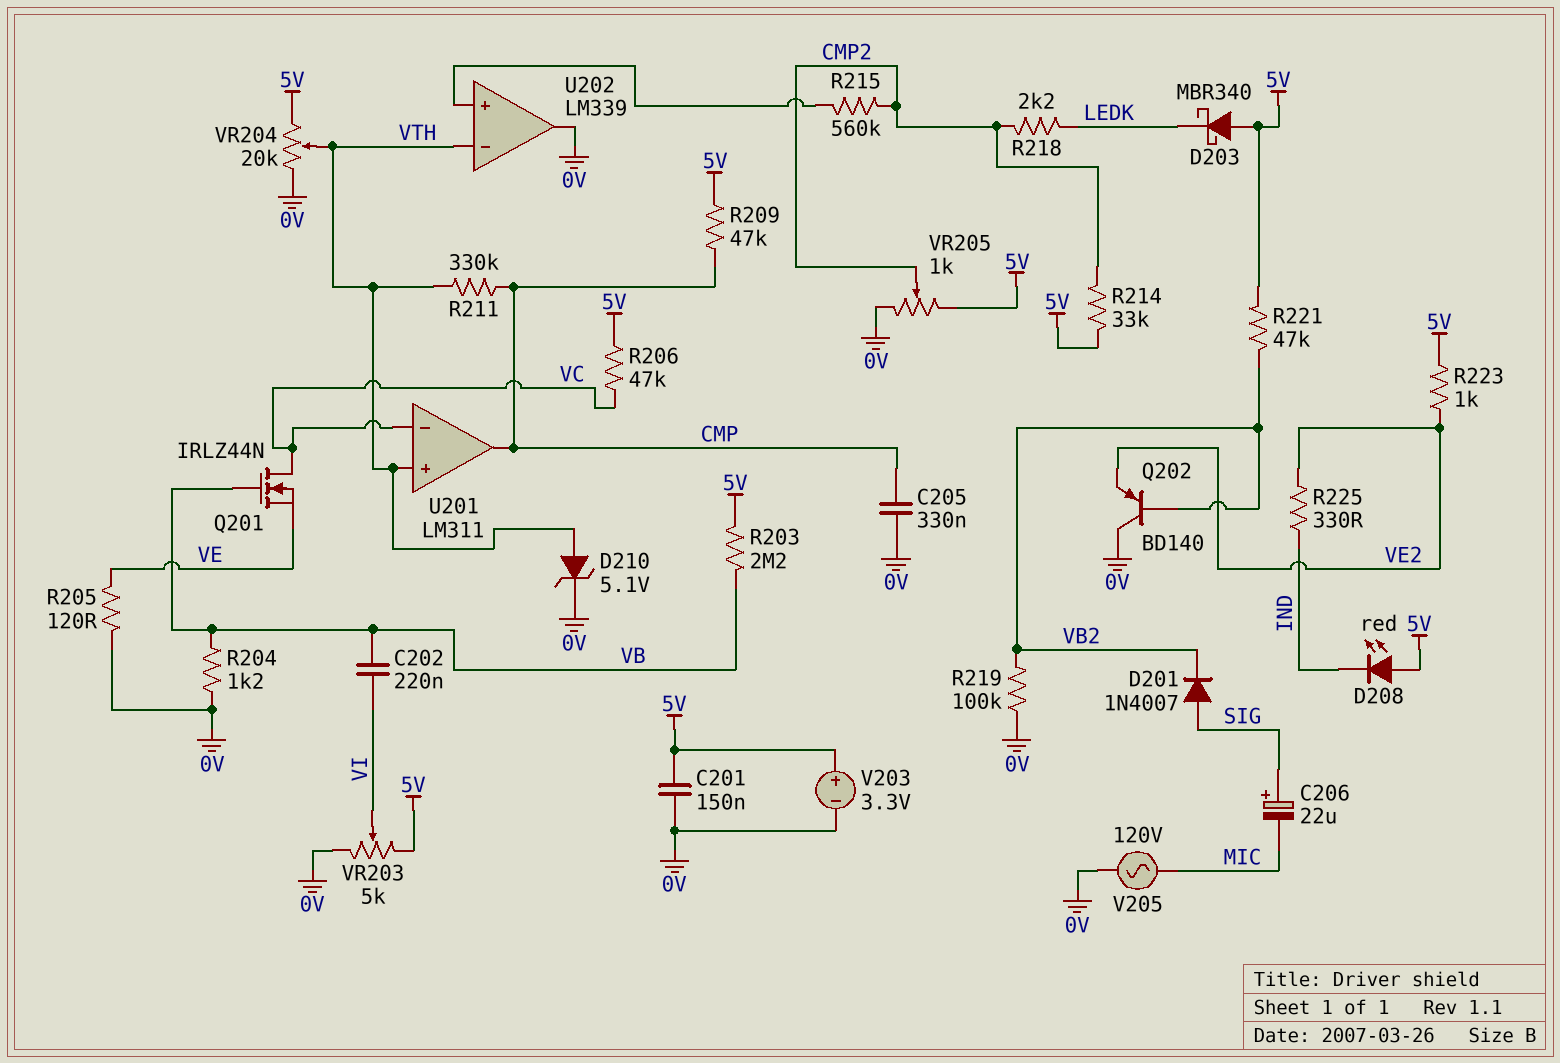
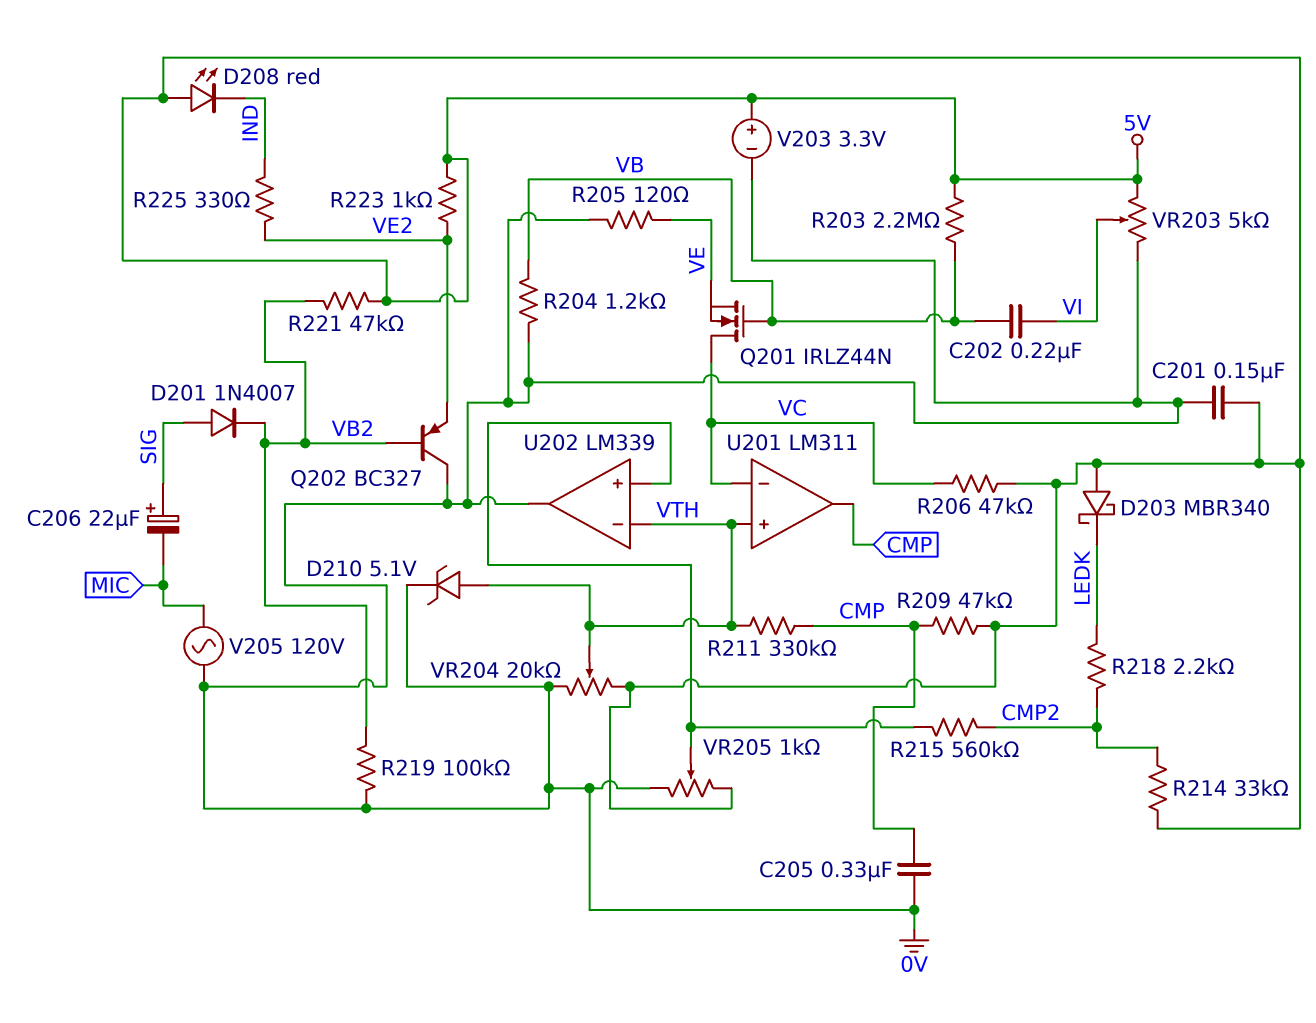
Q202: PNP BD140 (B VB2, C 0V, E VE2) -> PNP BC327 (B VB2, C 0V, E VE2)
VR205: 1k (0V, 5V, wiper CMP2) -> 1k (0V, 5V, wiper U202/in+)

